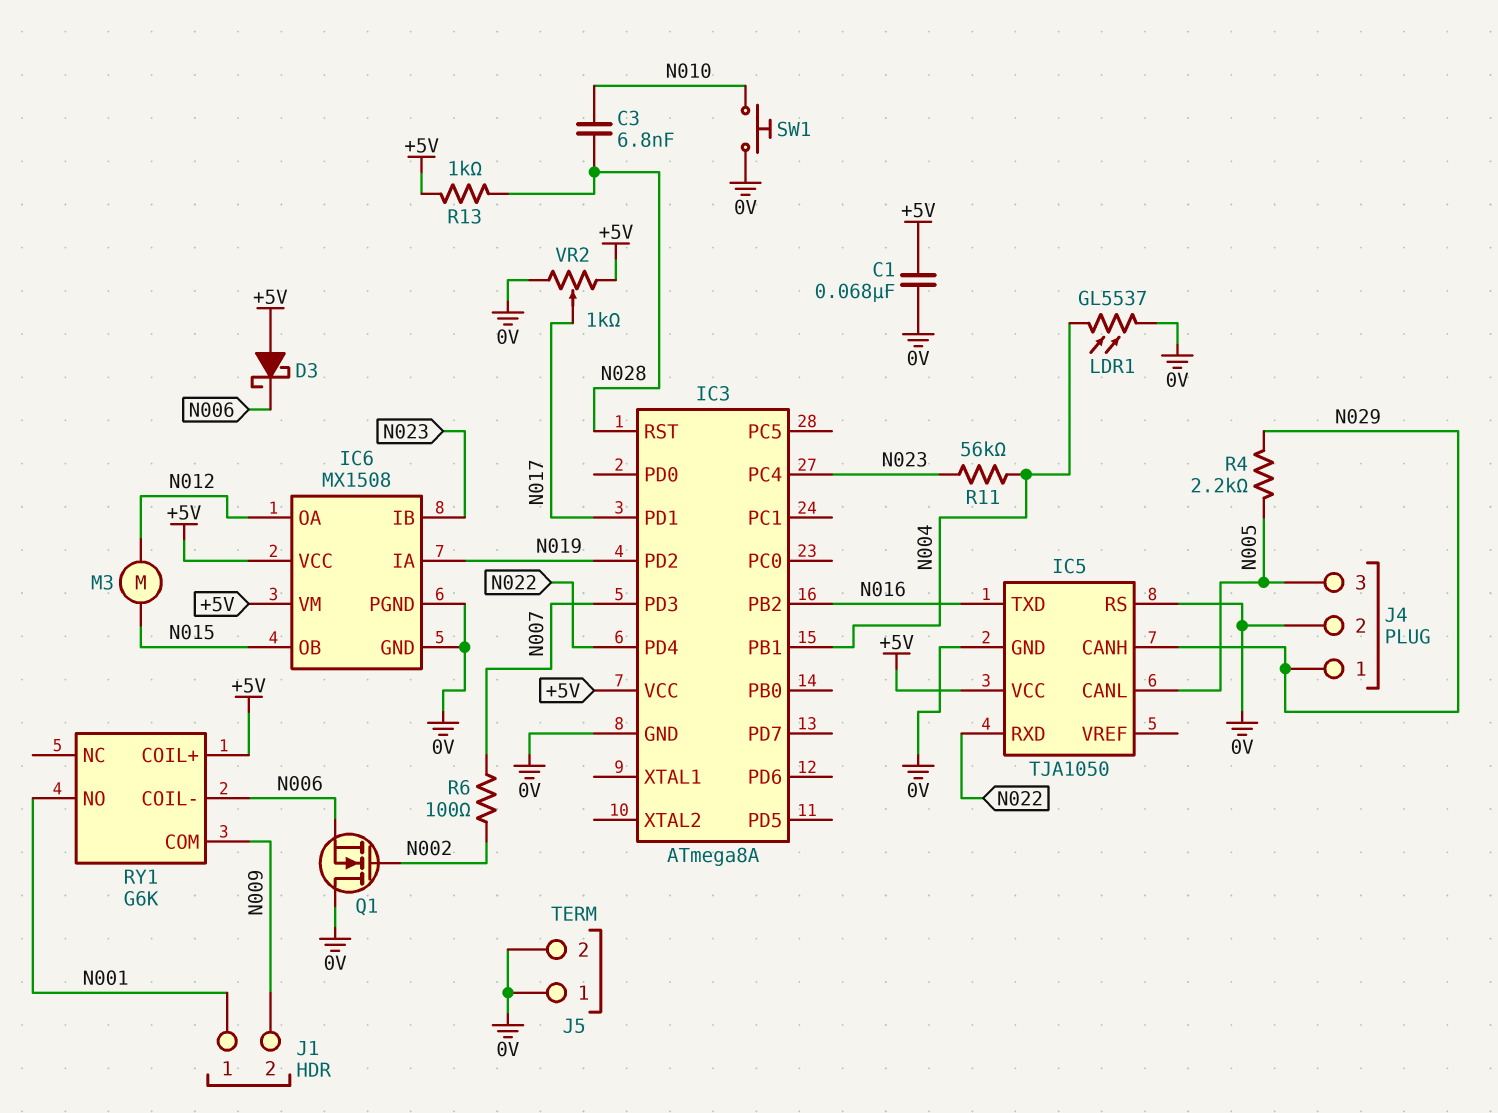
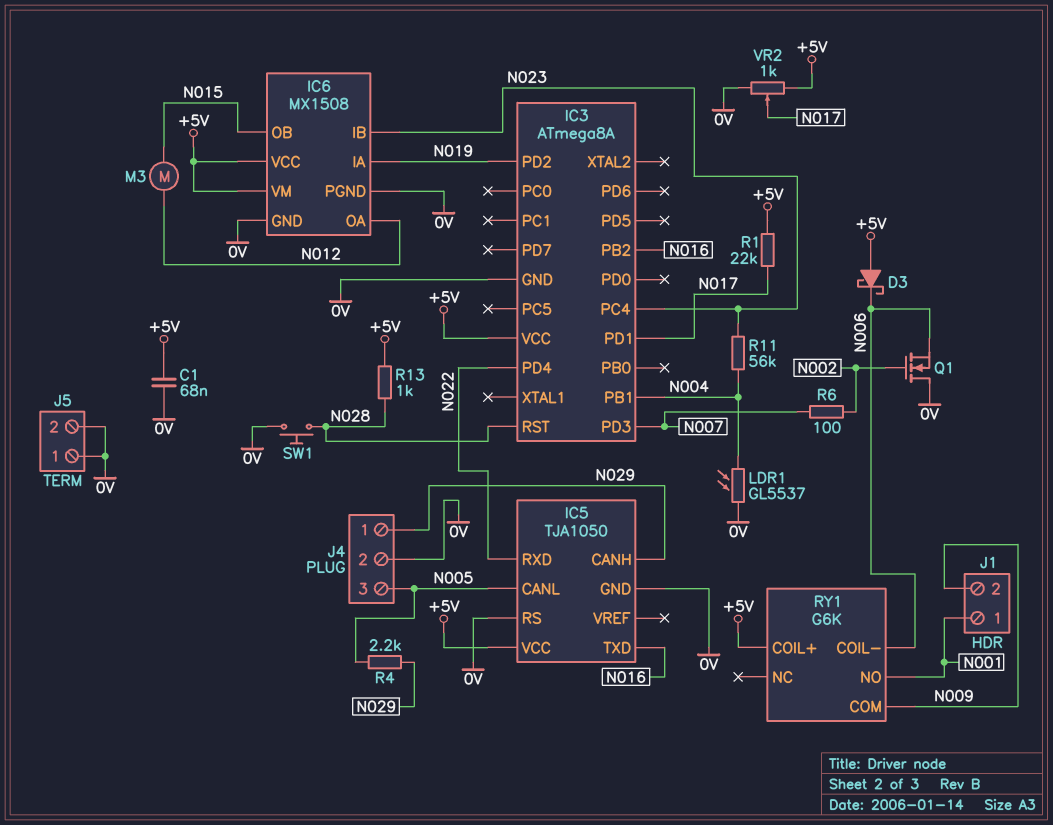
C3: 6.8nF (N010, N028) -> none
R1: none -> 22k (+5V, N017)
SW1: button (0V, N010) -> button (0V, N028)

